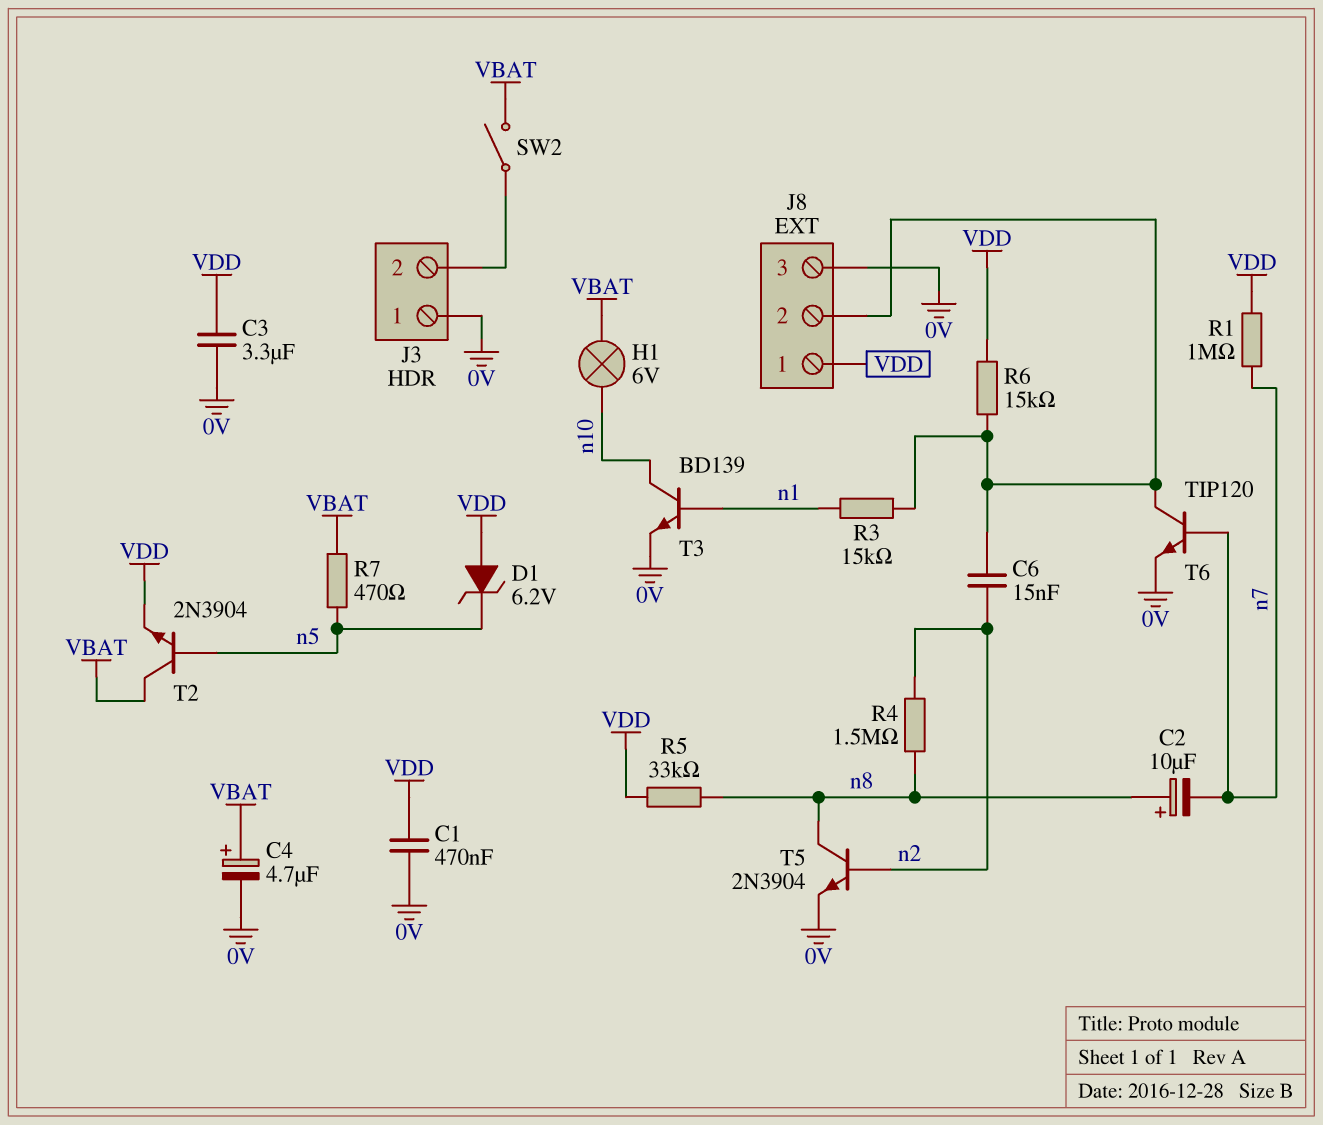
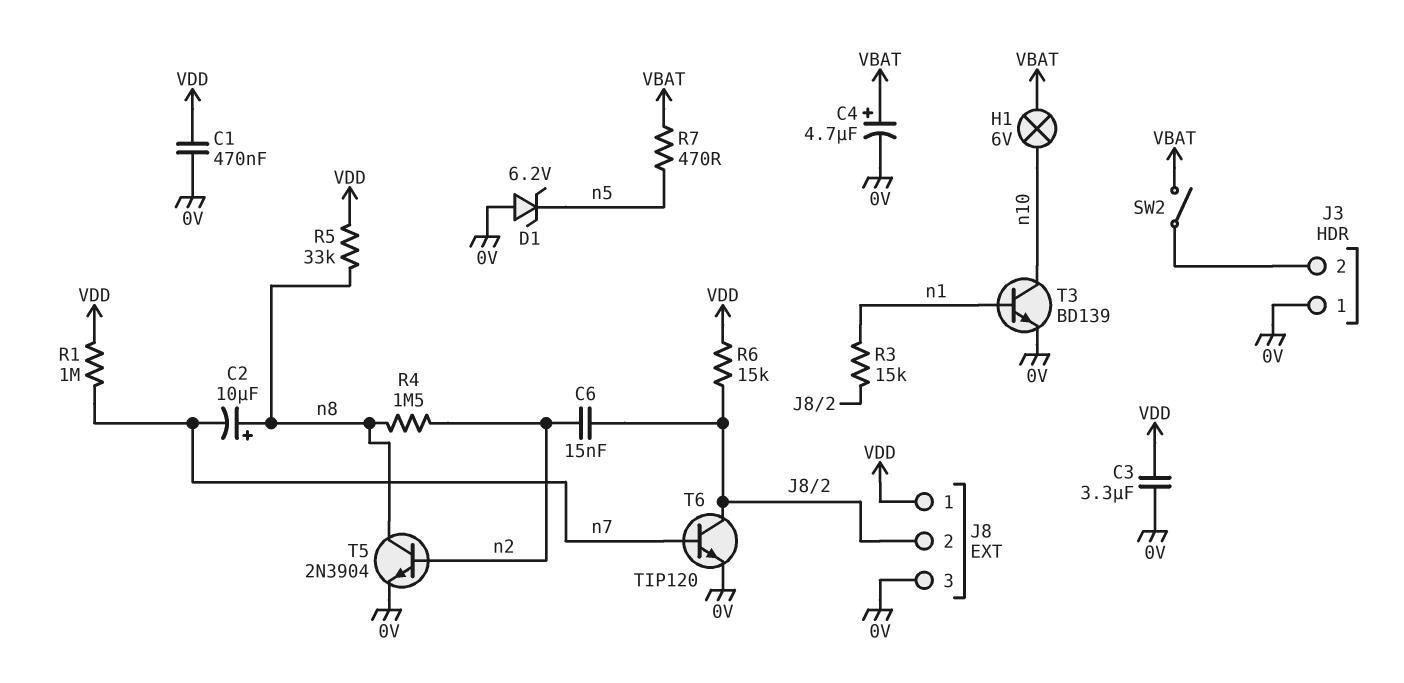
D1: zener 6.2V (A VDD, K n5) -> zener 6.2V (A 0V, K n5)
T2: NPN 2N3904 (B n5, C VBAT, E VDD) -> none

